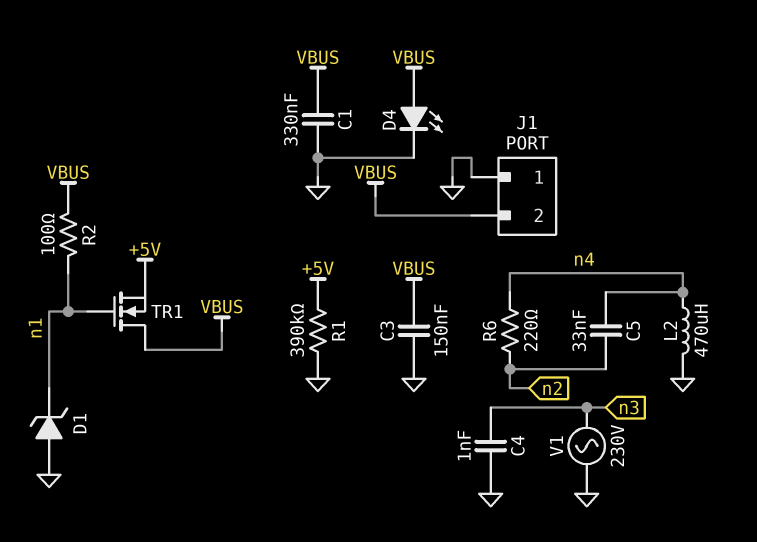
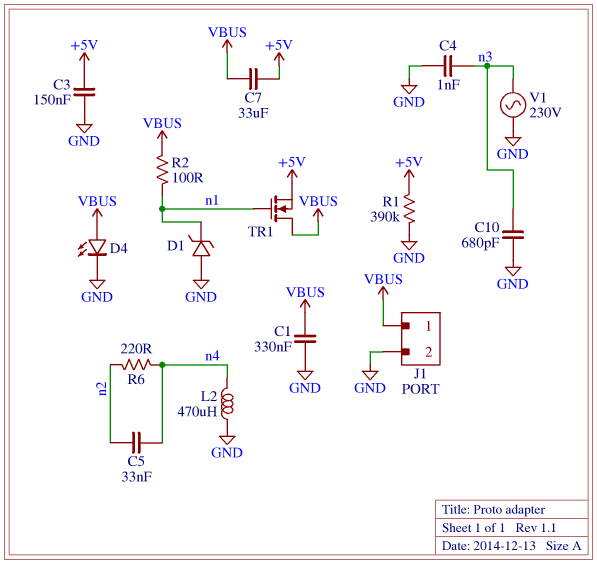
C3: 150nF (GND, VBUS) -> 150nF (+5V, GND)
C7: none -> 33uF (+5V, VBUS)
C10: none -> 680pF (GND, n3)
J1 pin 1: GND -> VBUS
J1 pin 2: VBUS -> GND

